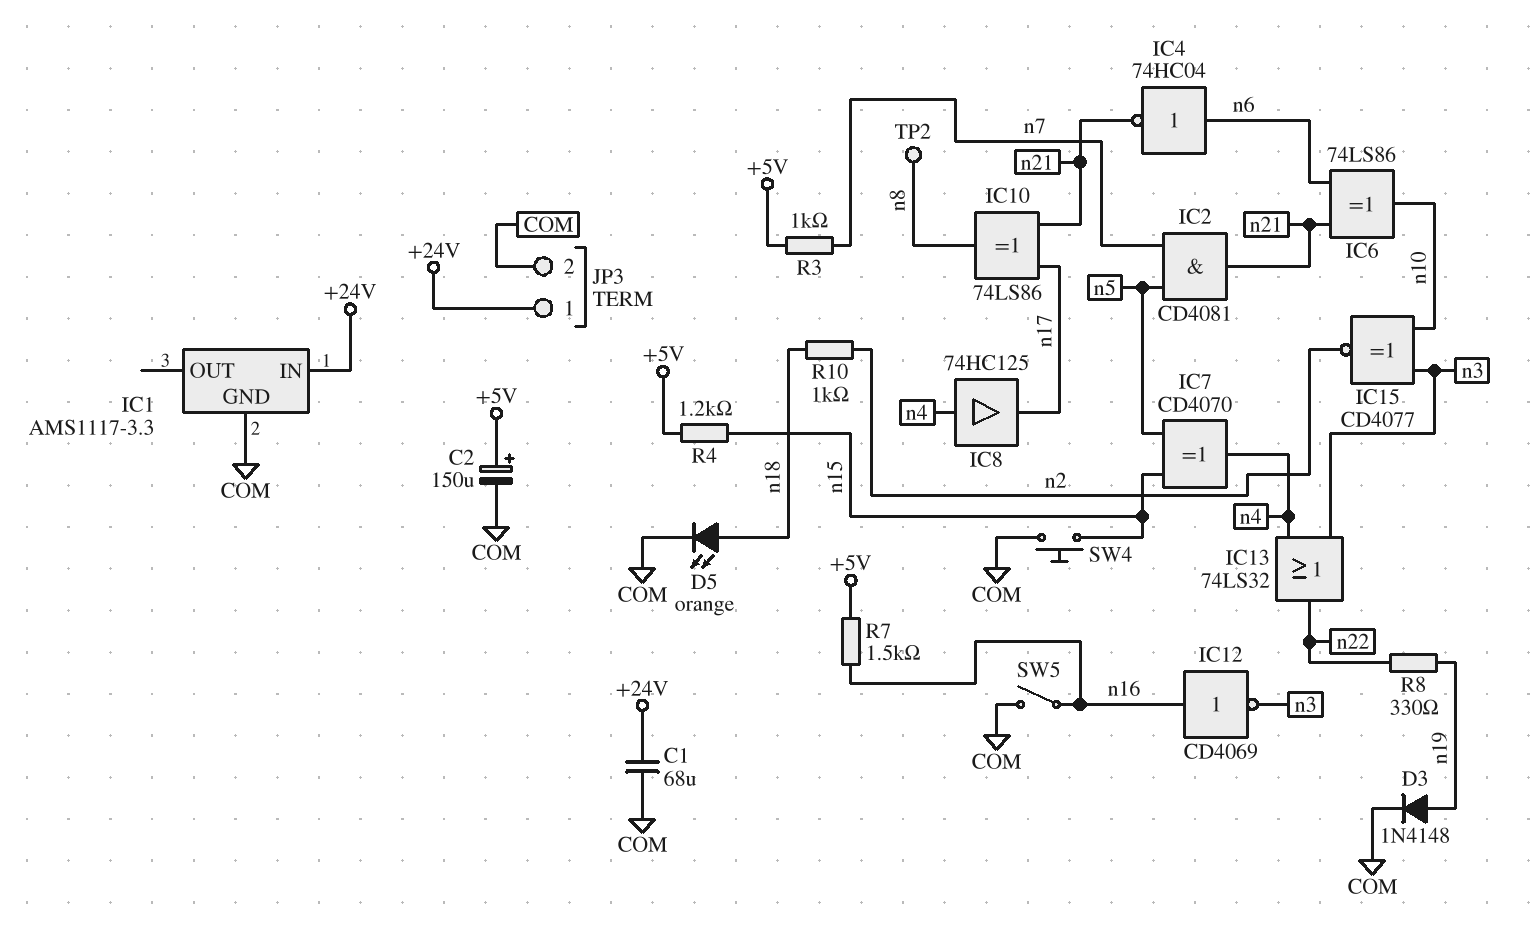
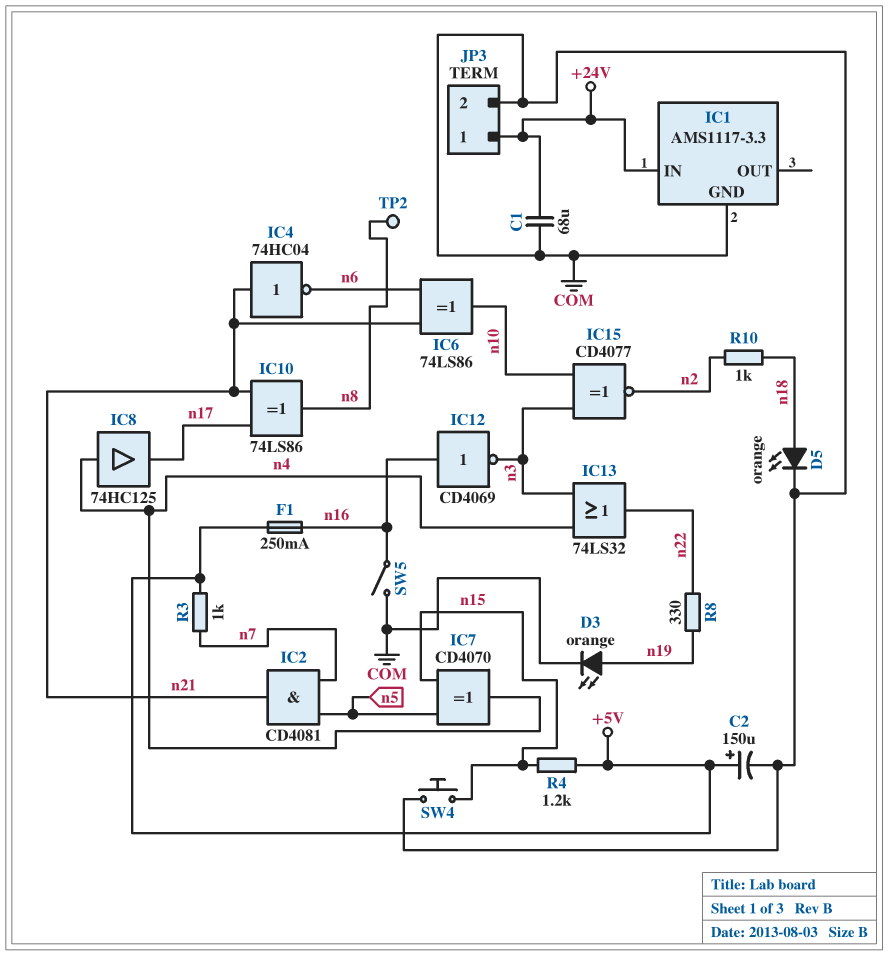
D3: diode 1N4148 (A n19, K COM) -> LED orange (A n19, K COM)
F1: none -> 250mA (+5V, n16)
IC4: NOT 74HC04 (in n6, out n21) -> NOT 74HC04 (in n21, out n6)
R7: 1.5k (+5V, n16) -> none

